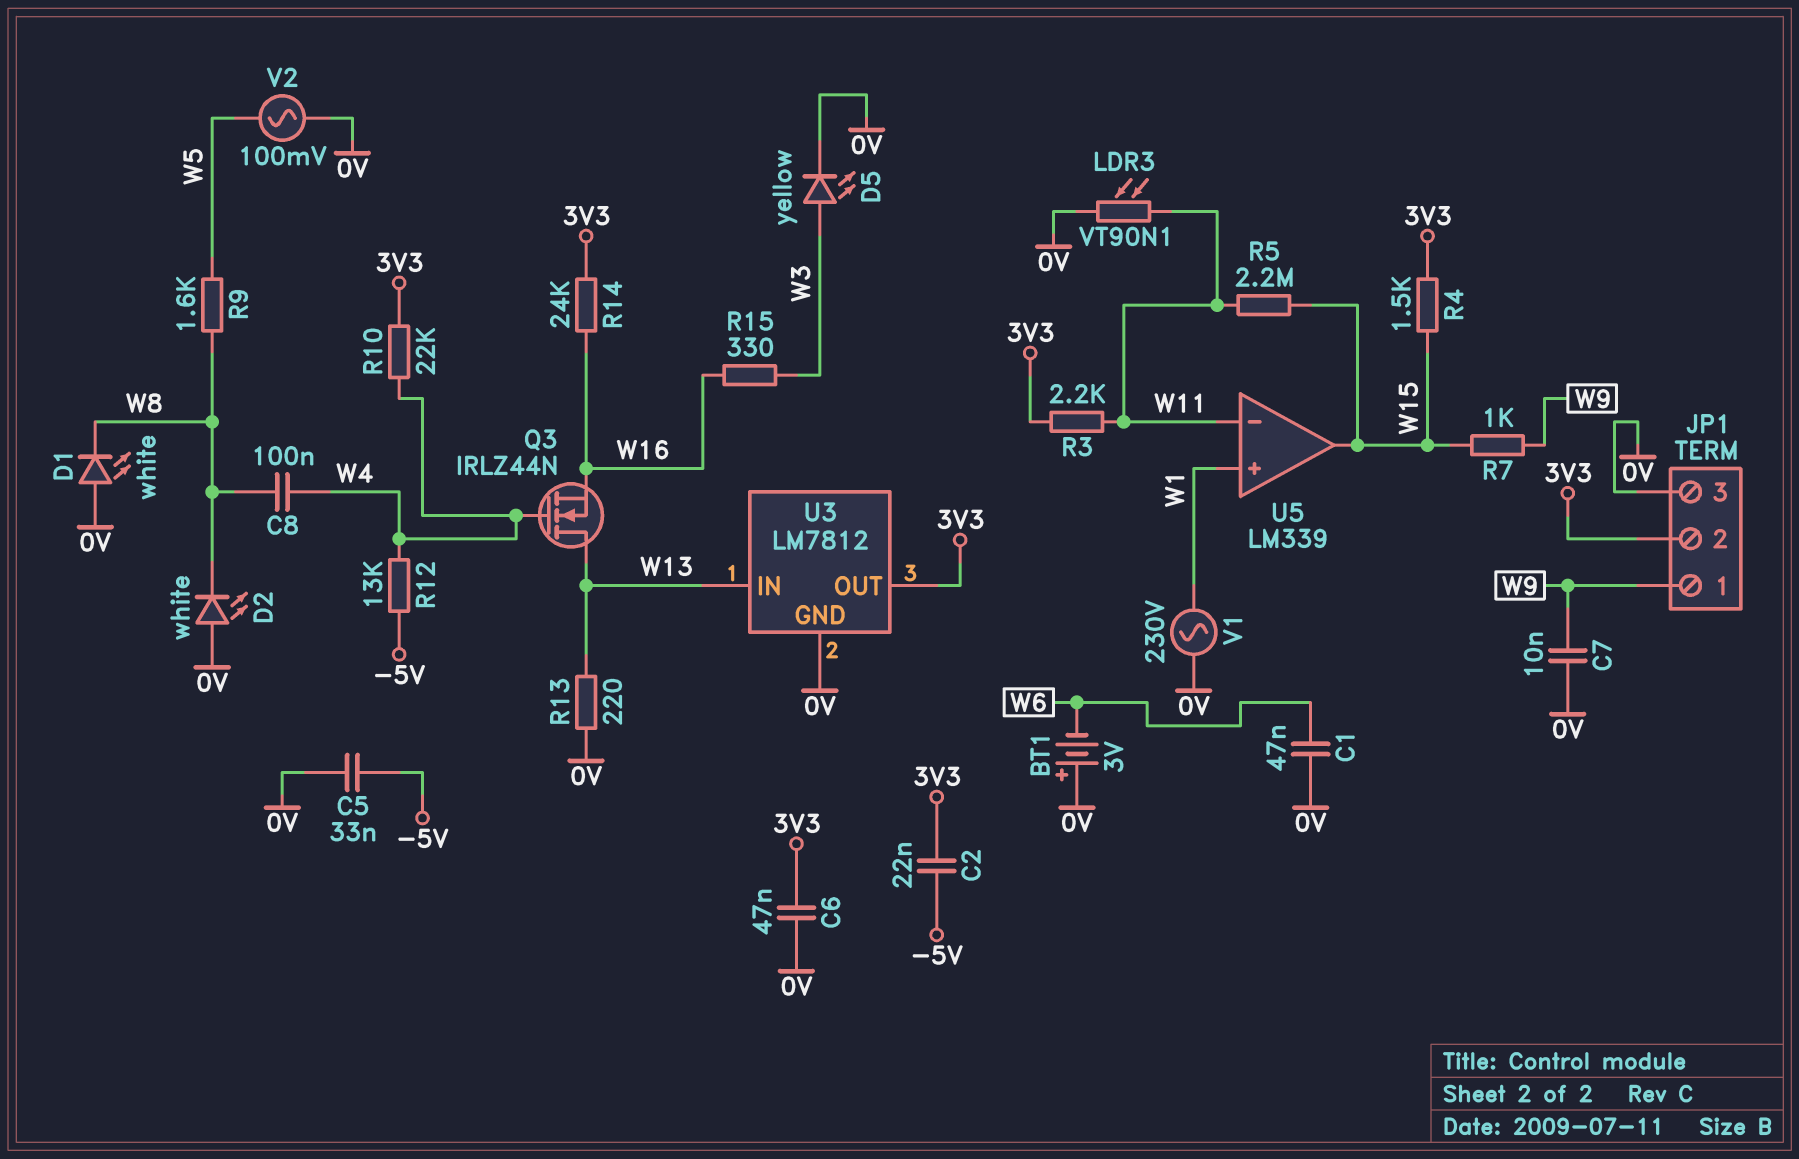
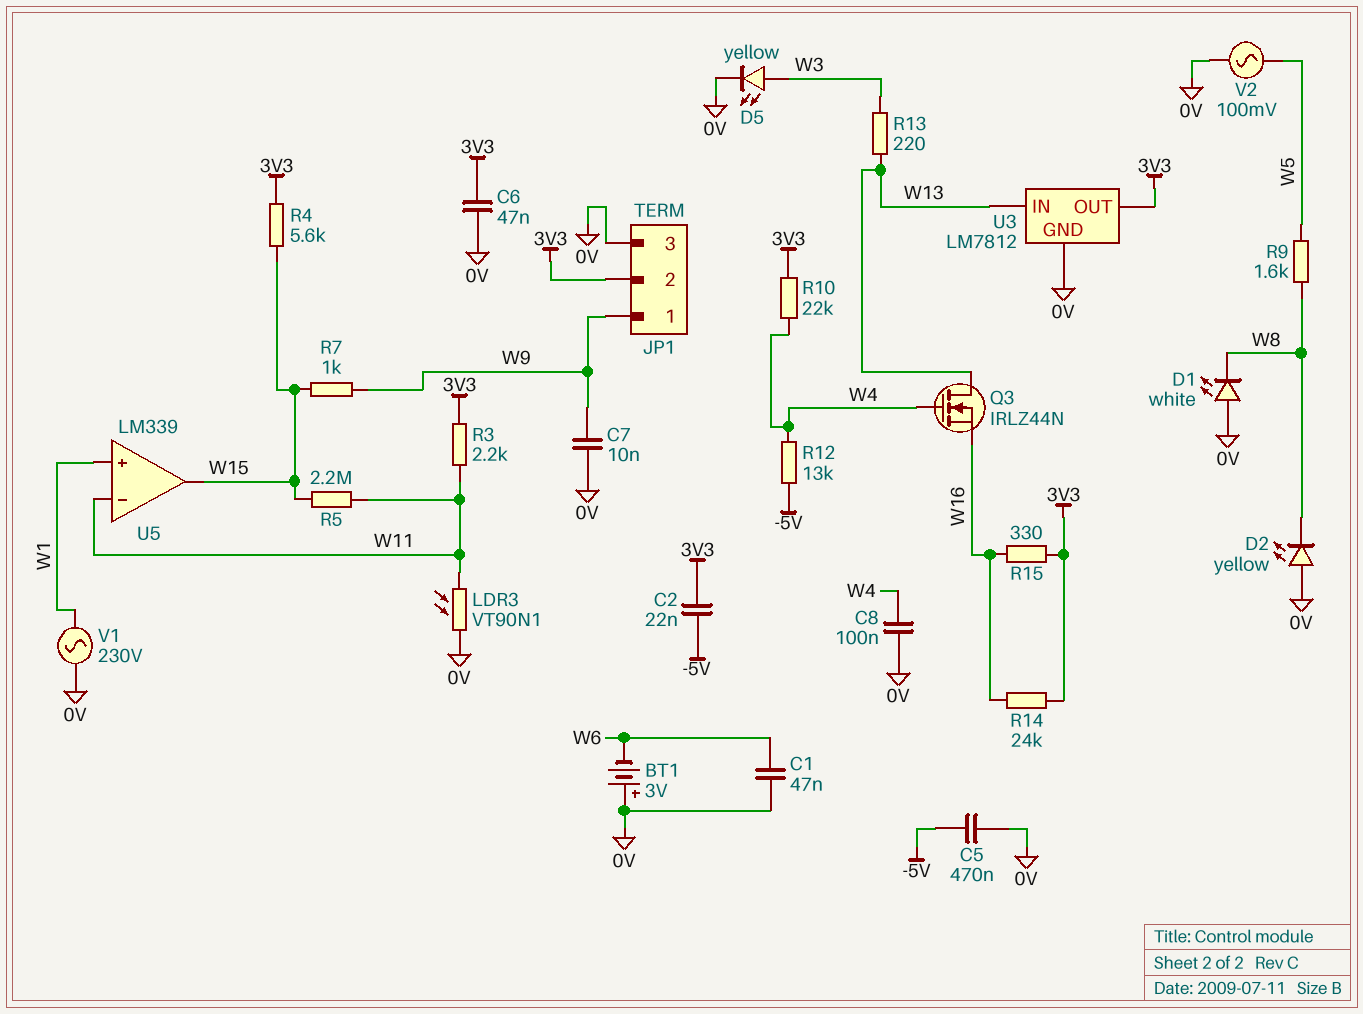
C5: 33nF (-5V, 0V) -> 470nF (-5V, 0V)
C8: 100nF (W4, W8) -> 100nF (0V, W4)
D2: LED white (A 0V, K W8) -> LED yellow (A 0V, K W8)
R4: 1.5k (3V3, W15) -> 5.6k (3V3, W15)
R13: 220 (0V, W13) -> 220 (W3, W13)
R15: 330 (W3, W16) -> 330 (3V3, W16)

